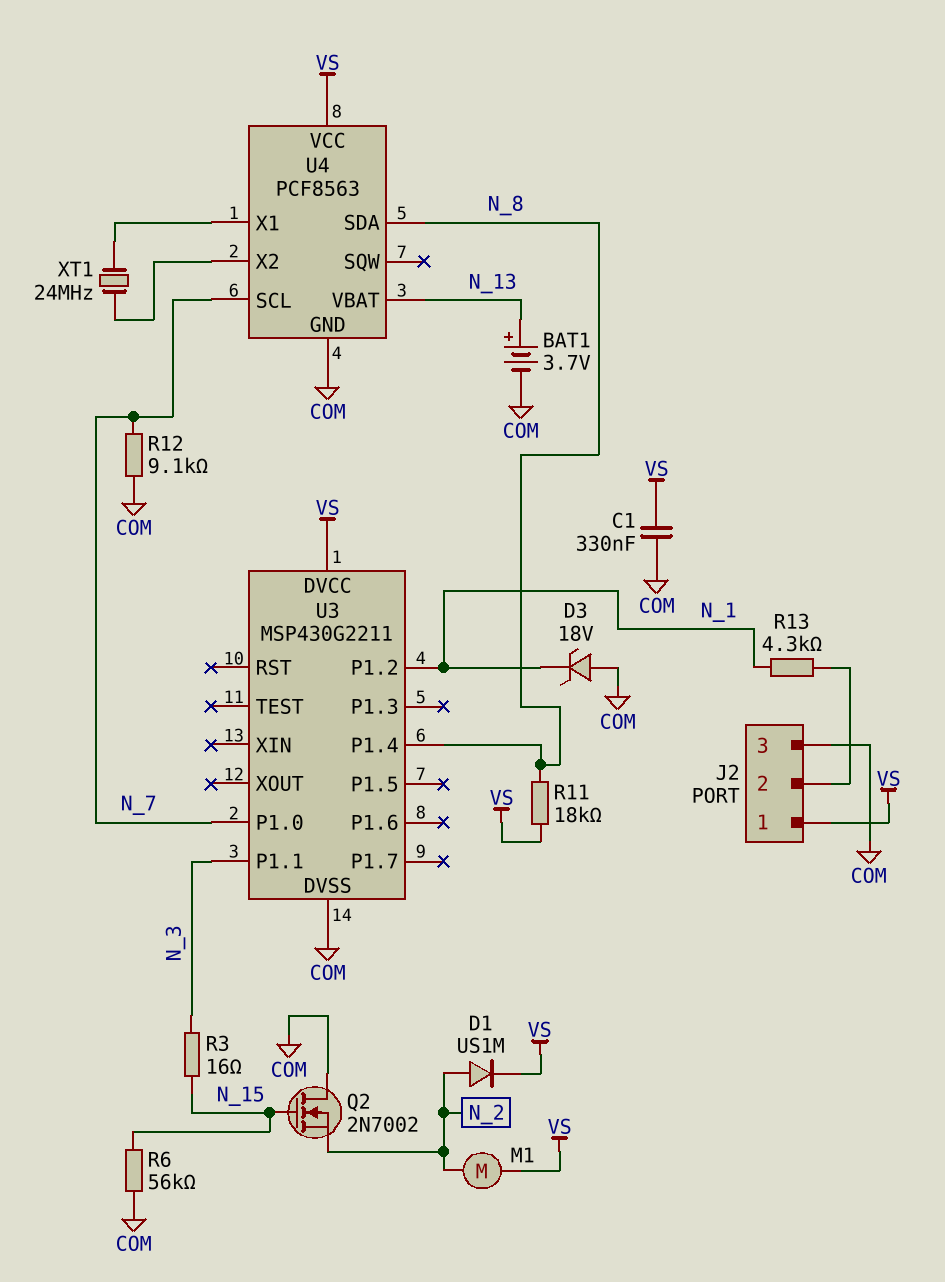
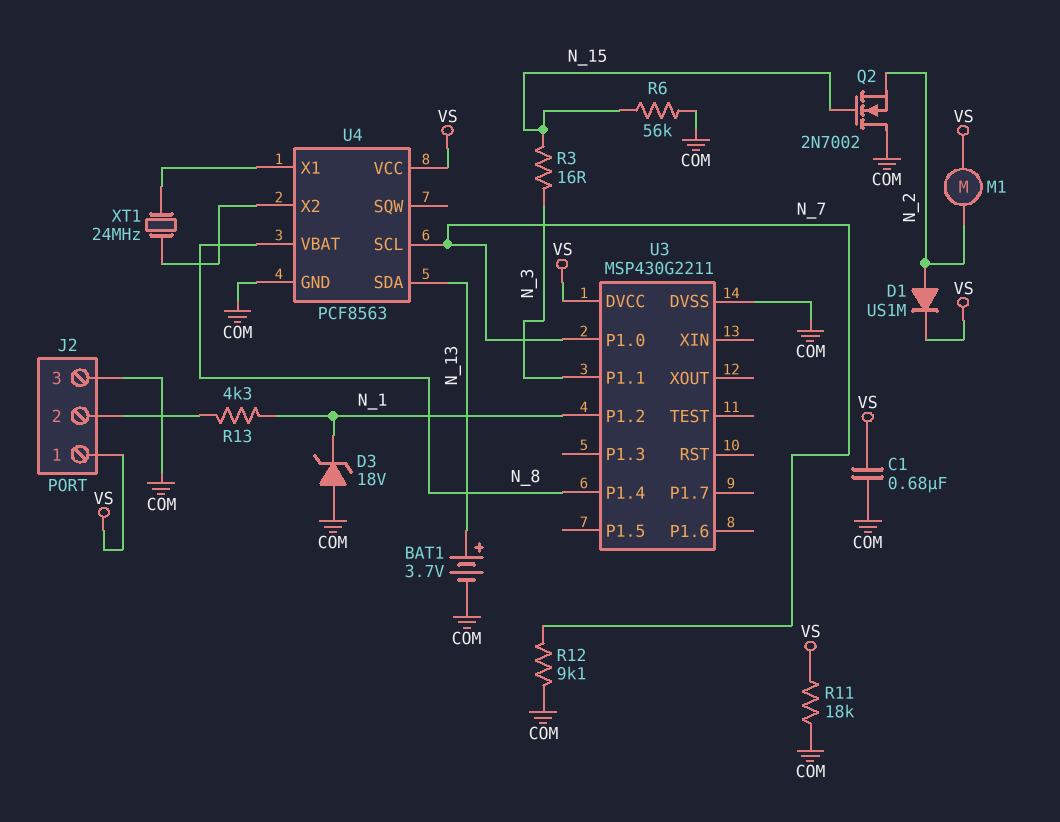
C1: 330nF (COM, VS) -> 680nF (COM, VS)
R11: 18k (N_8, VS) -> 18k (COM, VS)
U4 pin SDA: N_8 -> N_13
U4 pin VBAT: N_13 -> N_8

